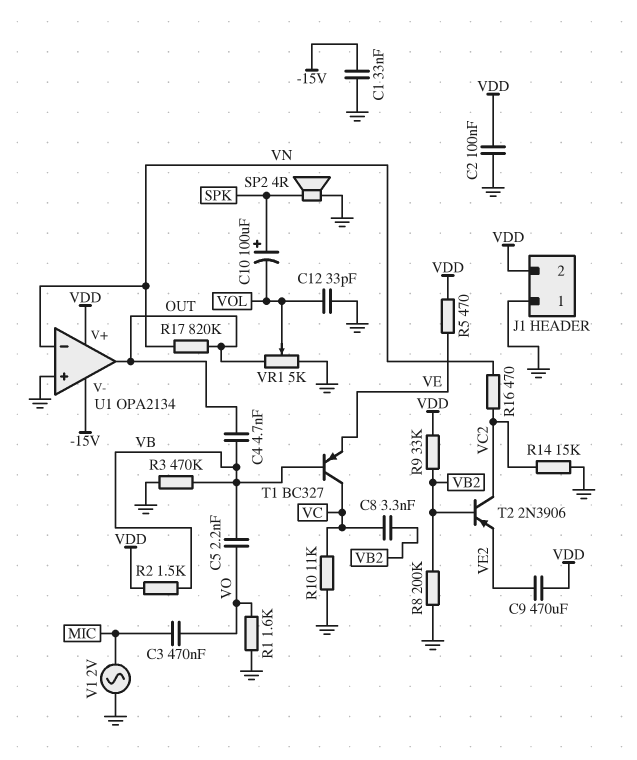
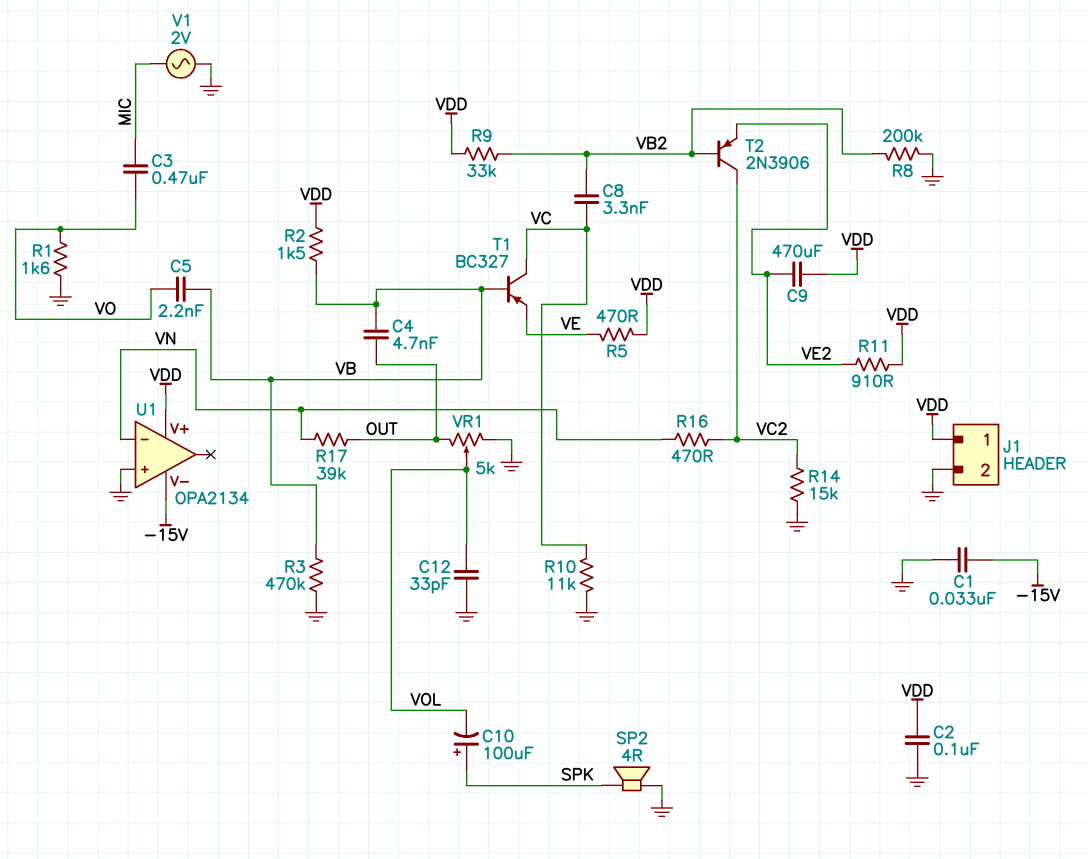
J1 pin 1: GND -> VDD
J1 pin 2: VDD -> GND
R11: none -> 910 (VDD, VE2)
R17: 820k (OUT, VN) -> 39k (OUT, VN)
U1 pin out: OUT -> none

